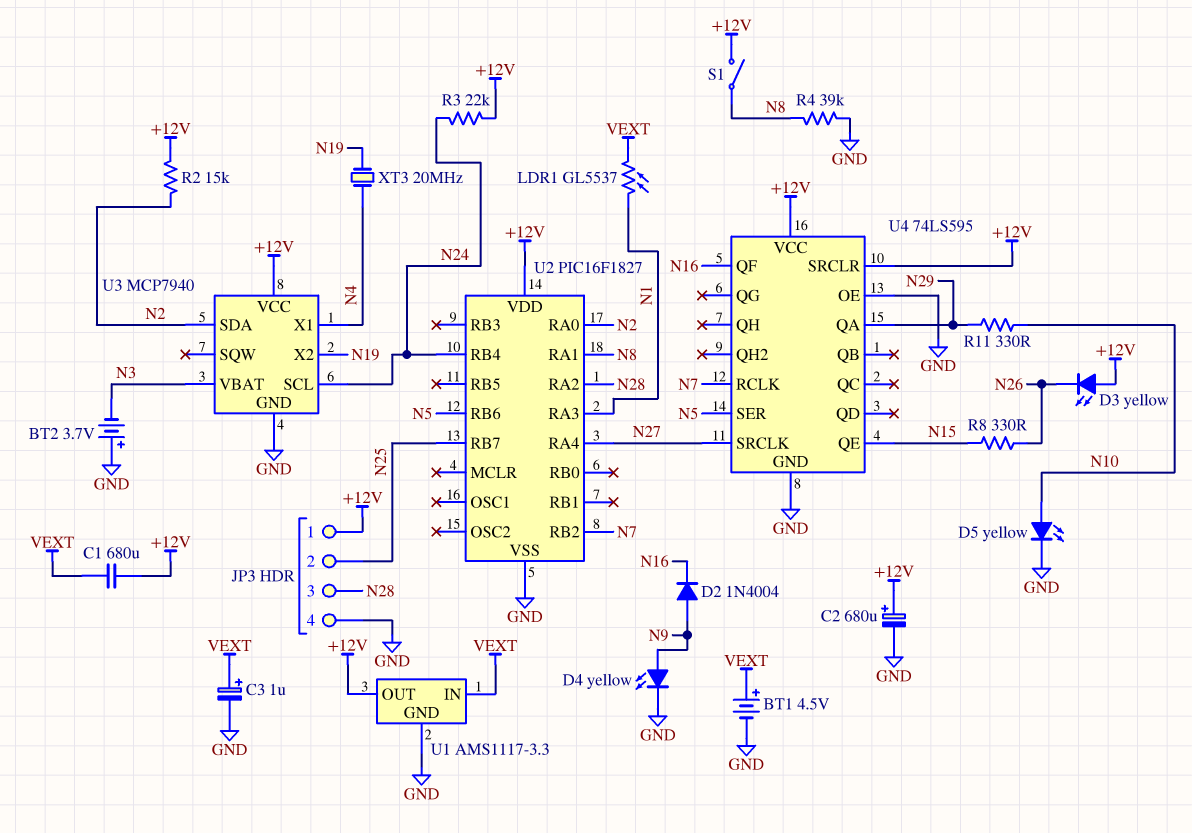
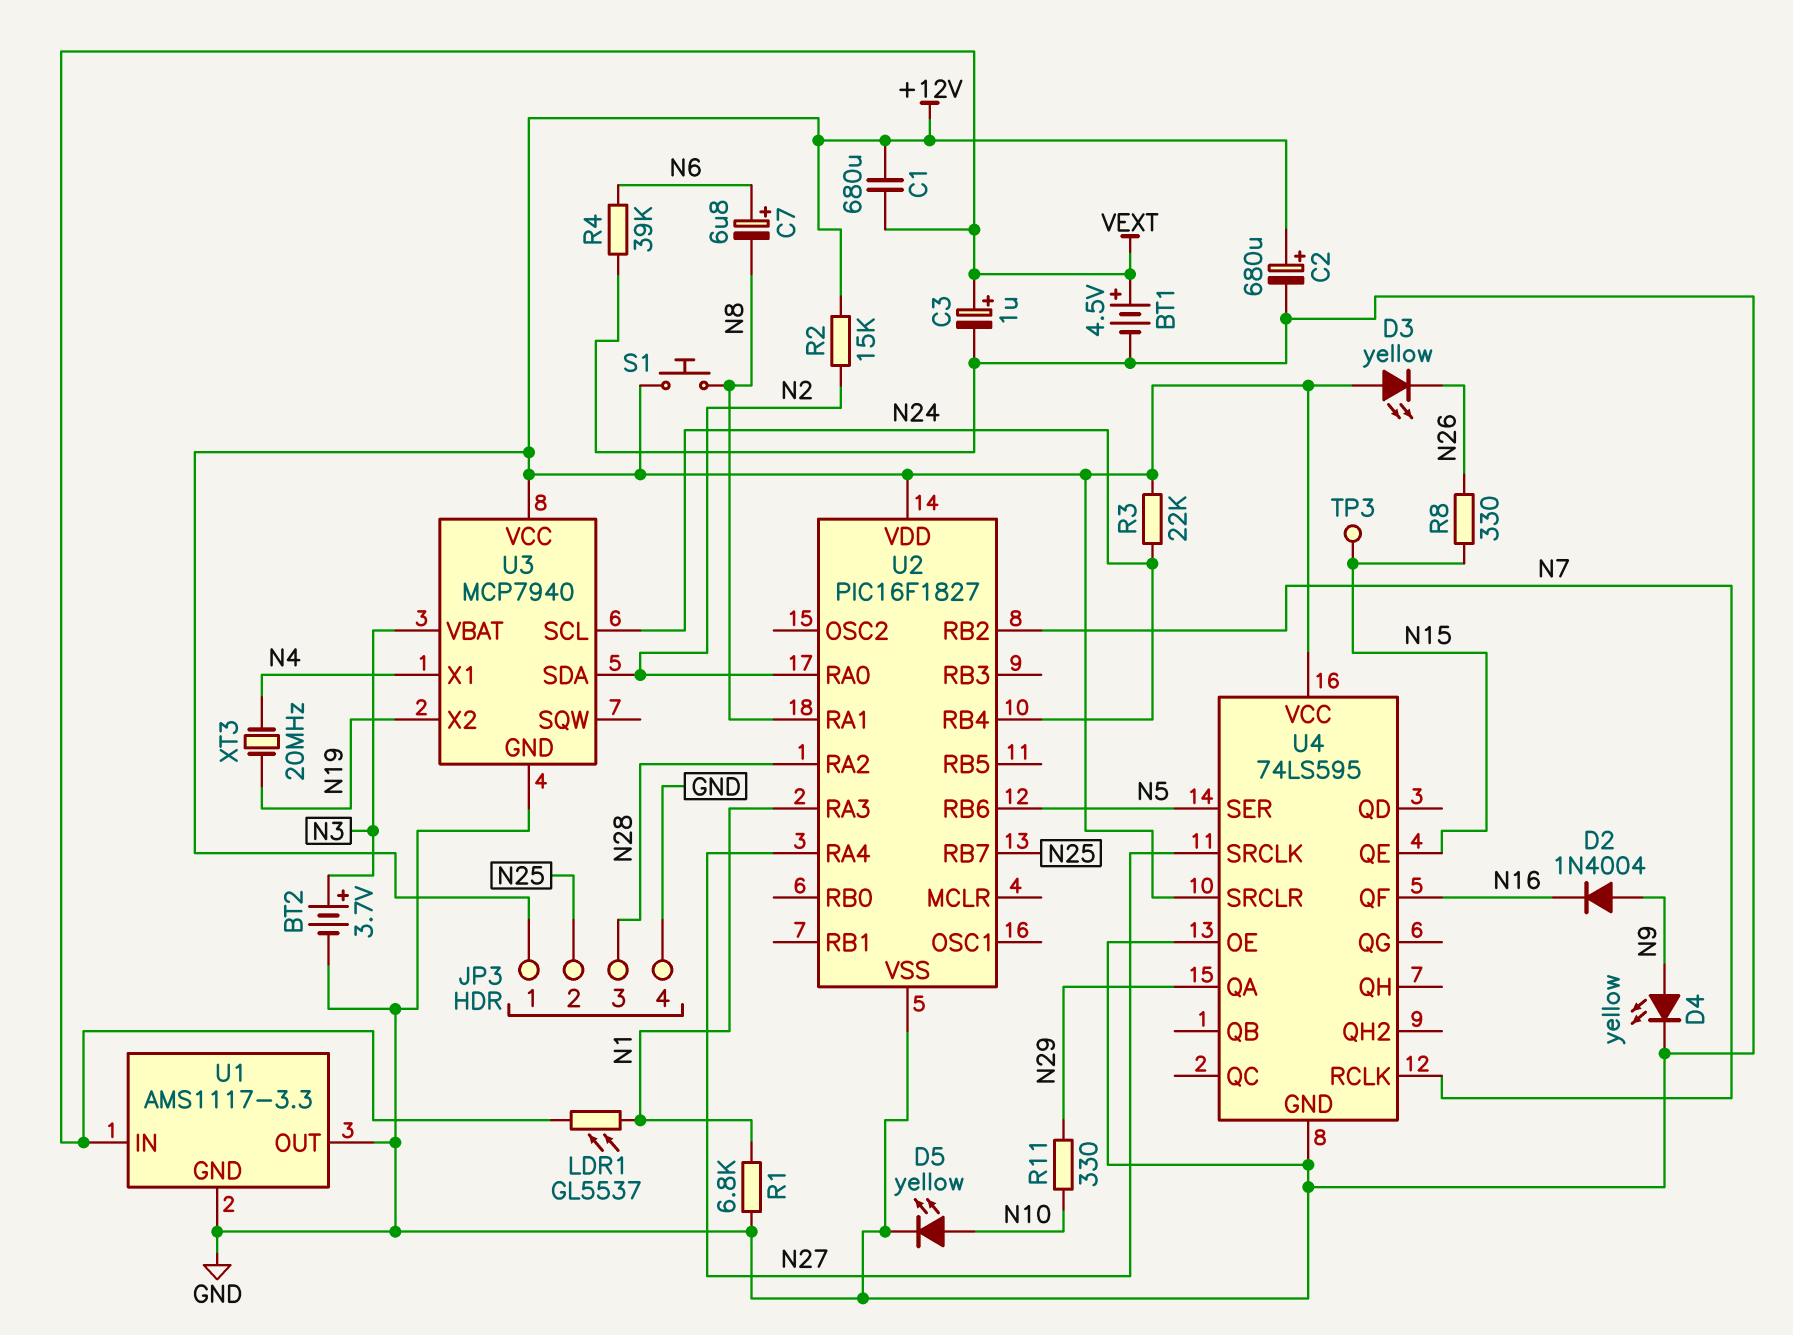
BT2: 3.7V (plus GND, minus N3) -> 3.7V (plus N3, minus GND)
C7: none -> 6.8uF (plus N6, minus N8)
R1: none -> 6.8k (GND, N1)
R4: 39k (GND, N8) -> 39k (GND, N6)
S1: switch (+12V, N8) -> button (+12V, N8)
TP3: none -> test point (N15)
U1 pin OUT: +12V -> GND

